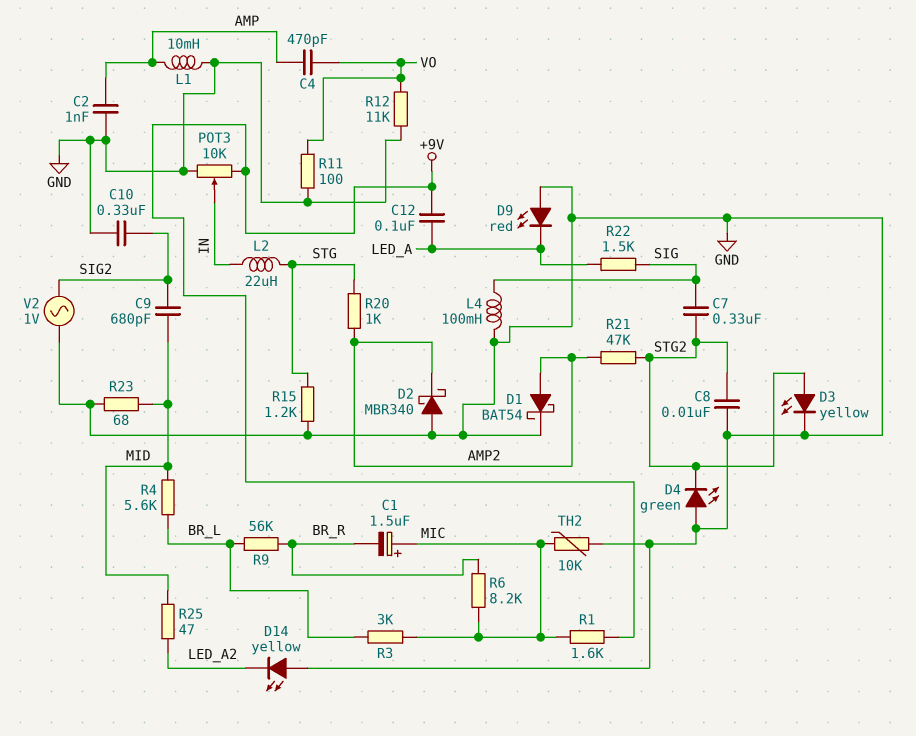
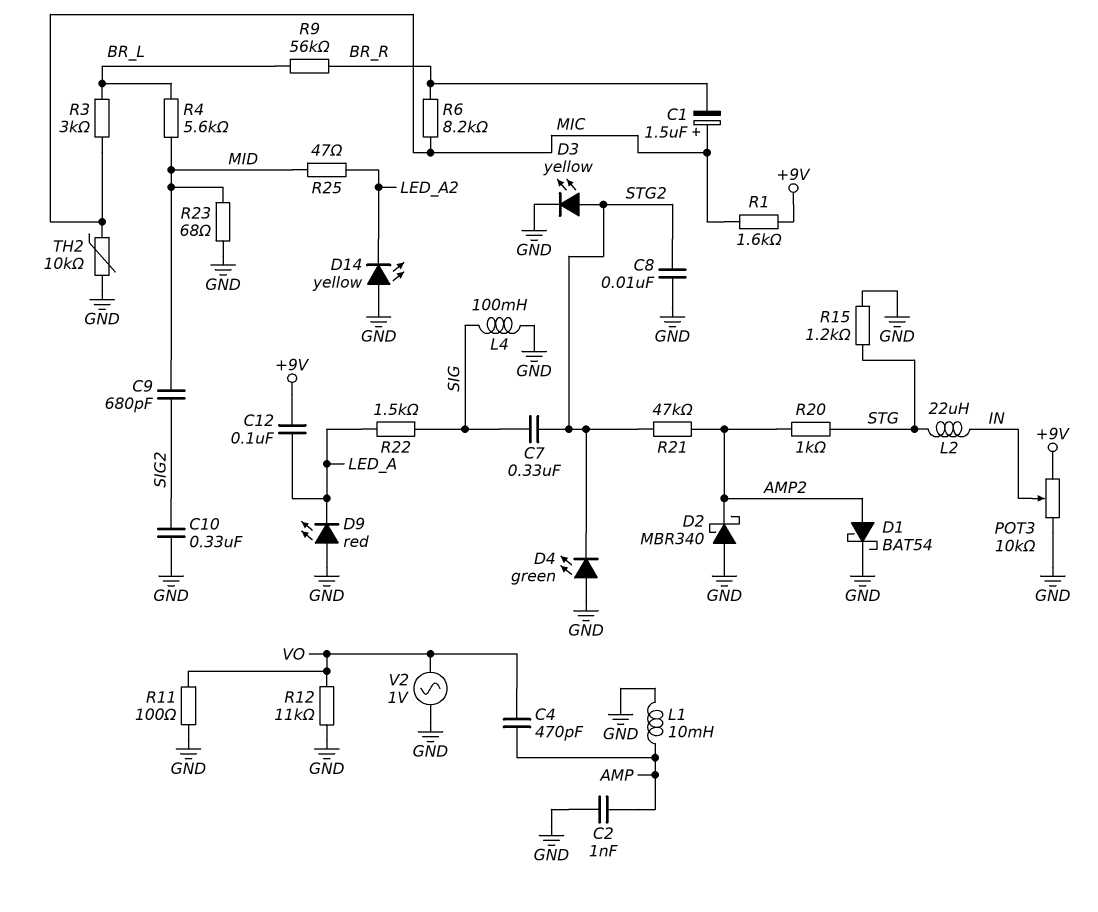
V2: AC 1V (GND, SIG2) -> AC 1V (GND, VO)

